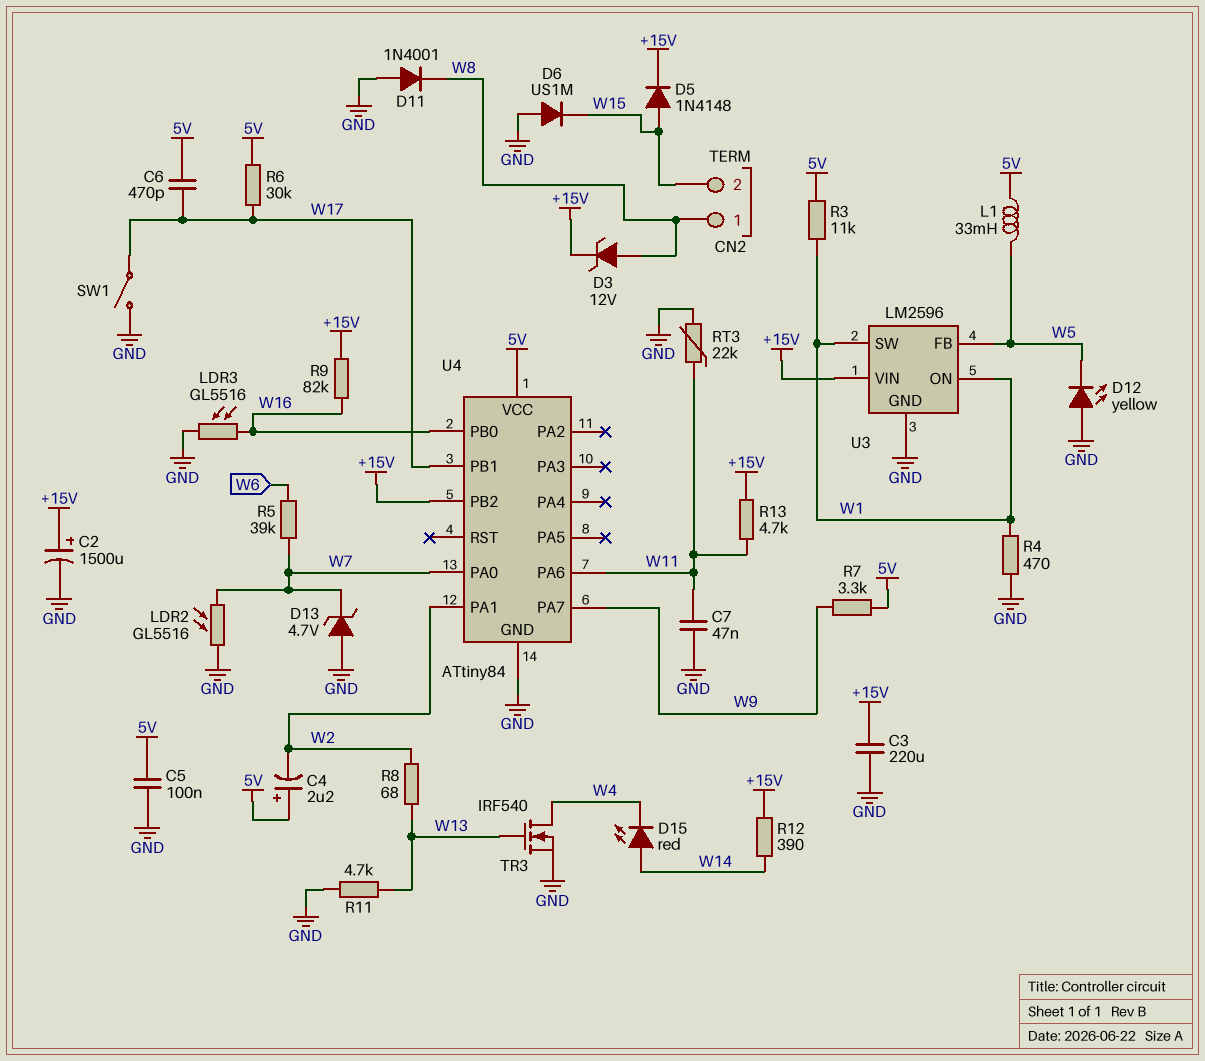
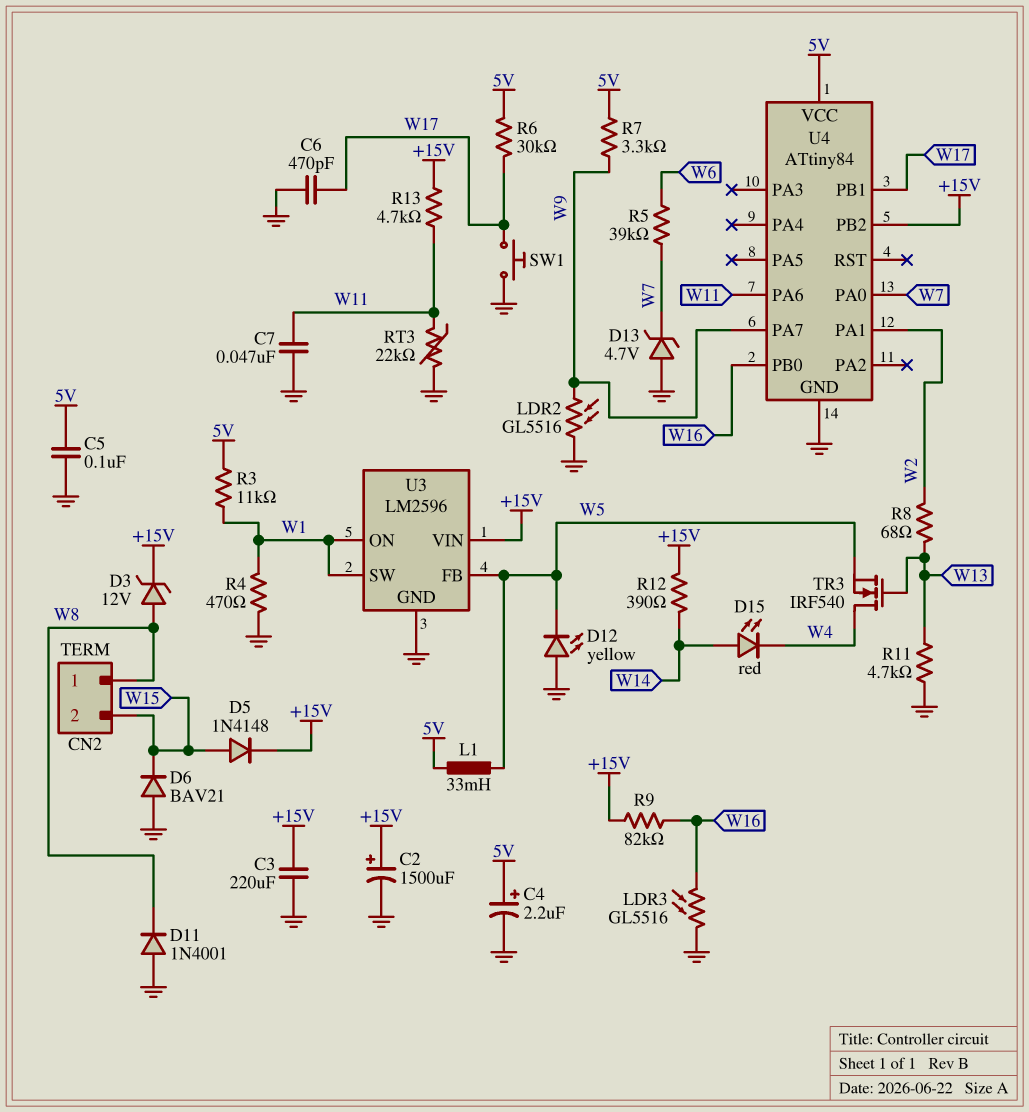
C4: 2.2uF (plus 5V, minus W2) -> 2.2uF (plus 5V, minus GND)
C6: 470pF (5V, W17) -> 470pF (GND, W17)
D6: diode US1M (A GND, K W15) -> diode BAV21 (A GND, K W15)
LDR2: GL5516 (GND, W7) -> GL5516 (GND, W9)
SW1: switch (GND, W17) -> button (GND, W17)
TR3: NMOS IRF540 (G W13, D W4, S GND) -> NMOS IRF540 (G W13, D W4, S W5)

